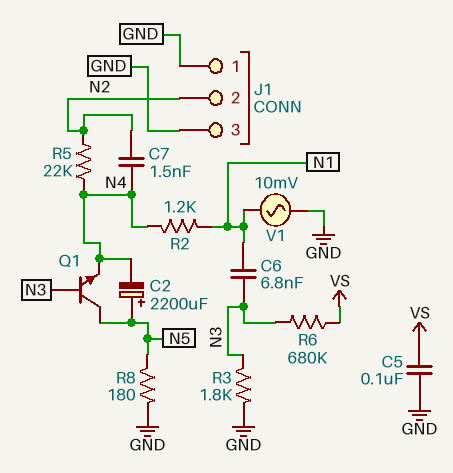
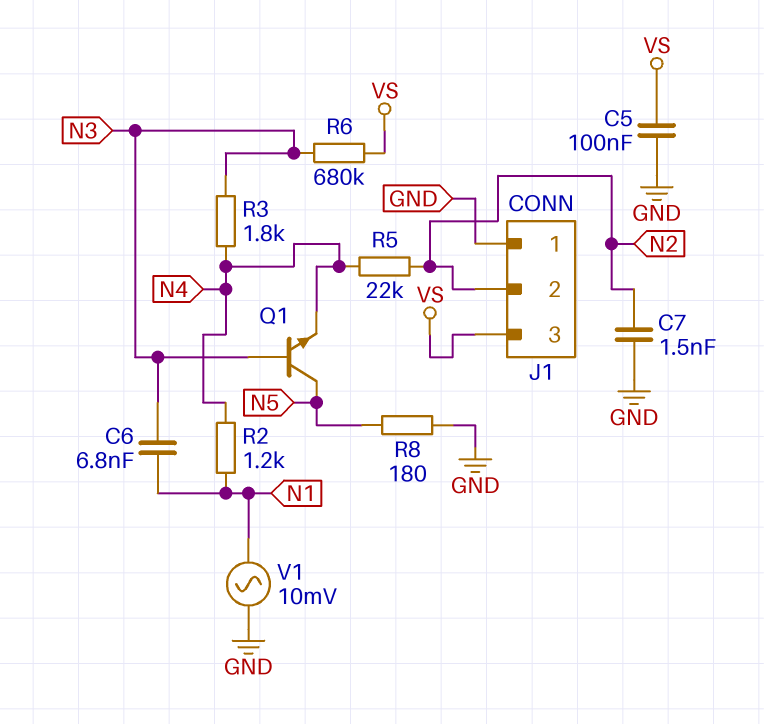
C2: 2200uF (plus N5, minus N4) -> none
C7: 1.5nF (N2, N4) -> 1.5nF (GND, N2)
J1 pin 3: GND -> VS
R3: 1.8k (GND, N3) -> 1.8k (N3, N4)

